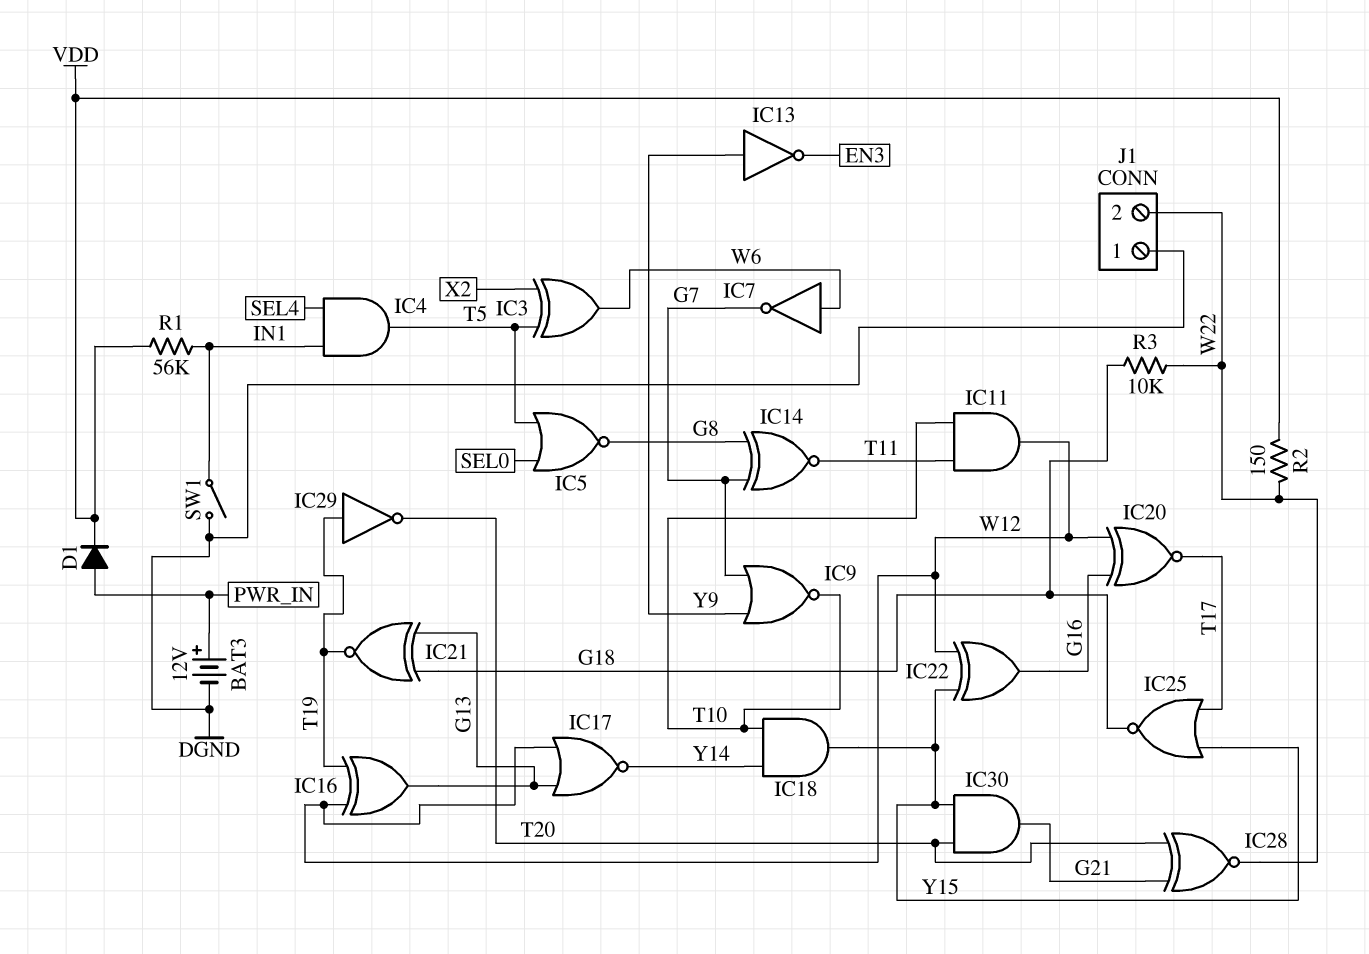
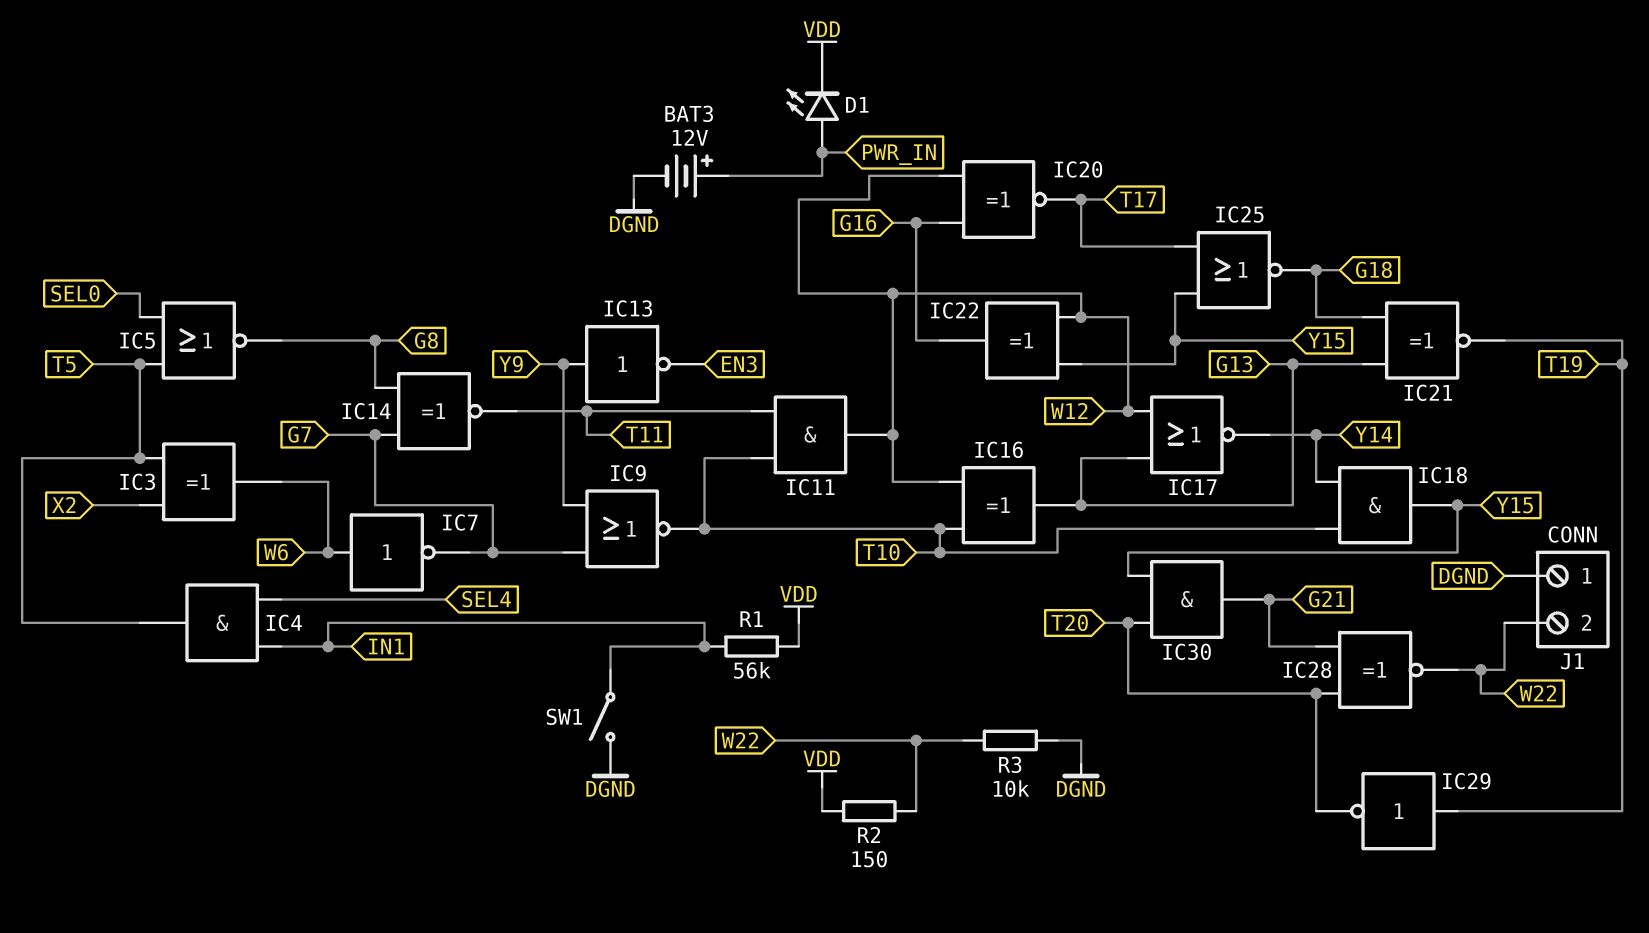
D1: diode (A PWR_IN, K VDD) -> LED (A PWR_IN, K VDD)
IC16: XOR (in T19, in W12, out G13) -> XOR (in T10, in W12, out G13)
R3: 10k (G18, W22) -> 10k (DGND, W22)

